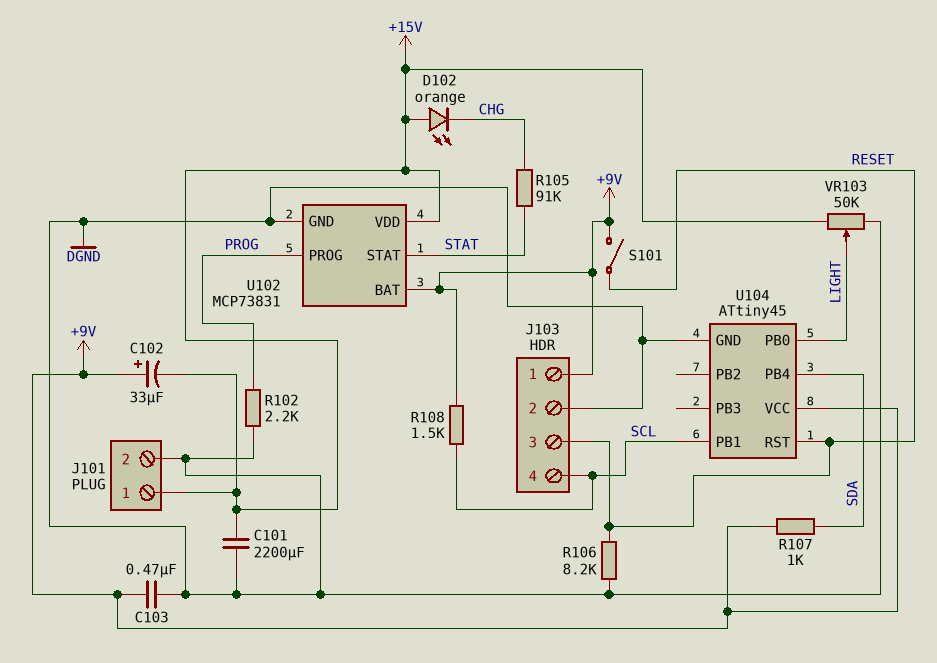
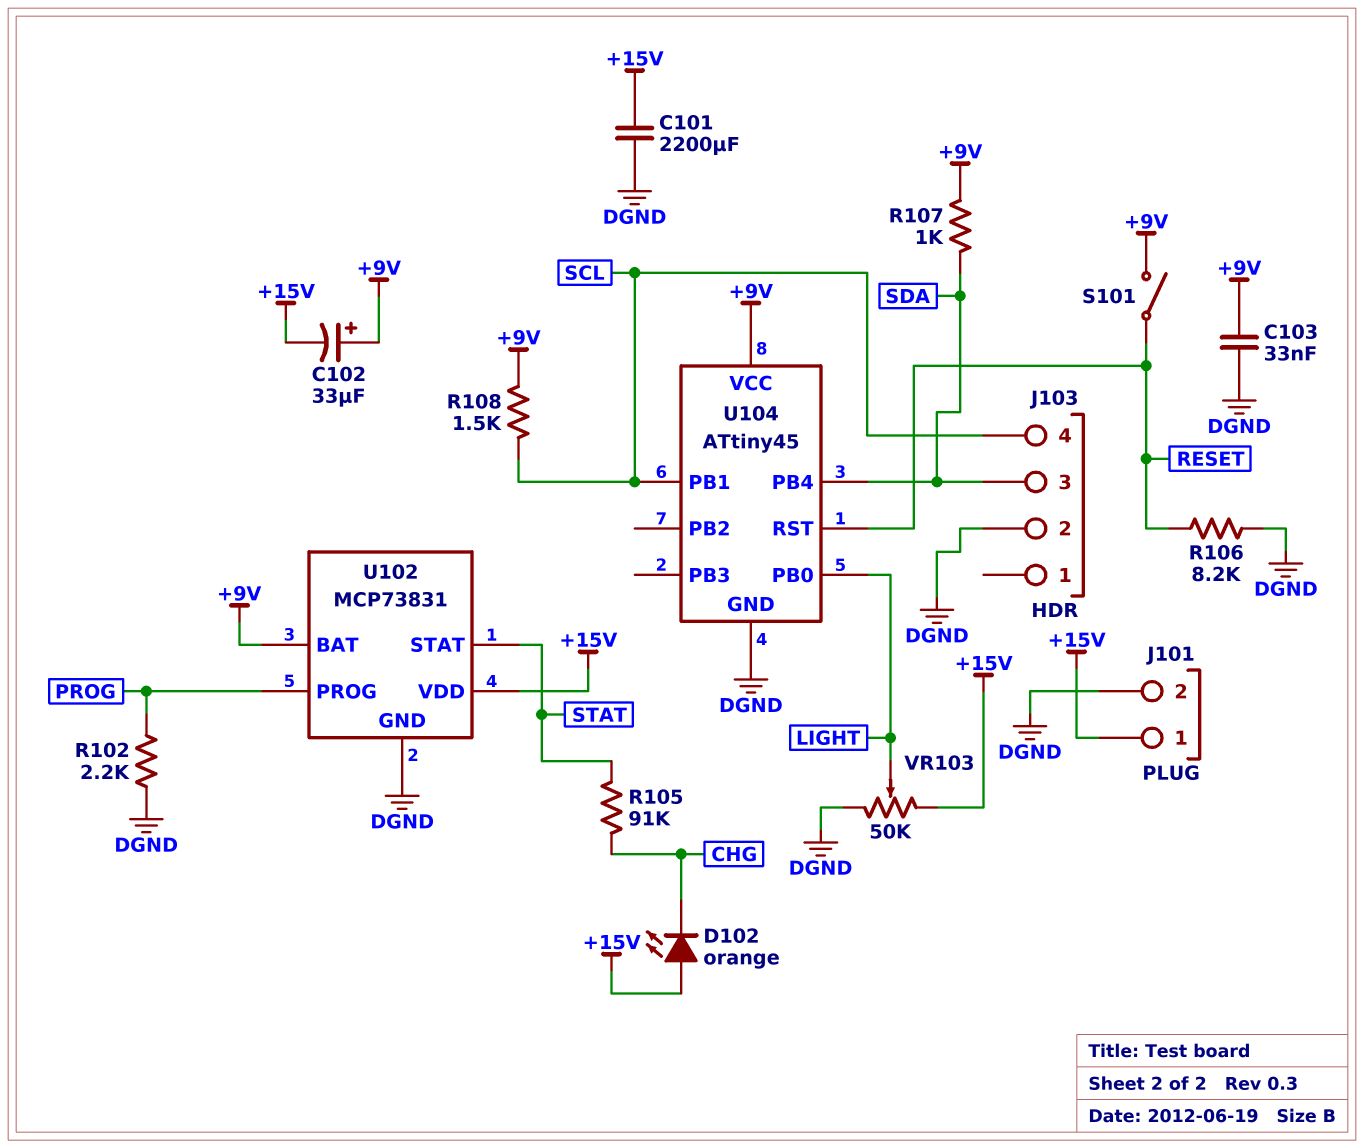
C103: 470nF (+9V, DGND) -> 33nF (+9V, DGND)
J103 pin 1: +9V -> none
J103 pin 3: RESET -> SDA

